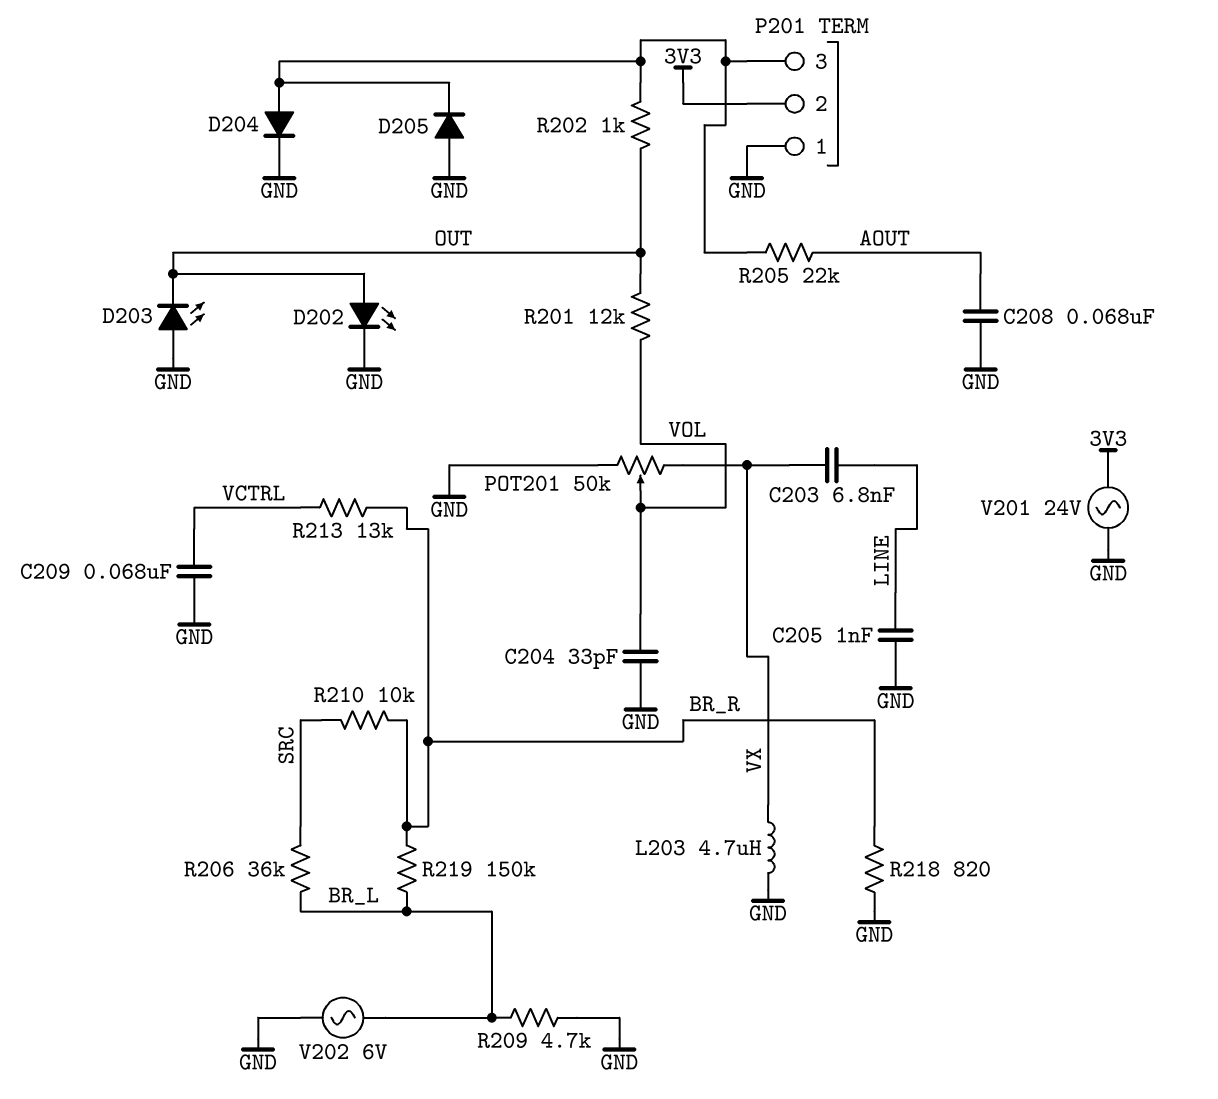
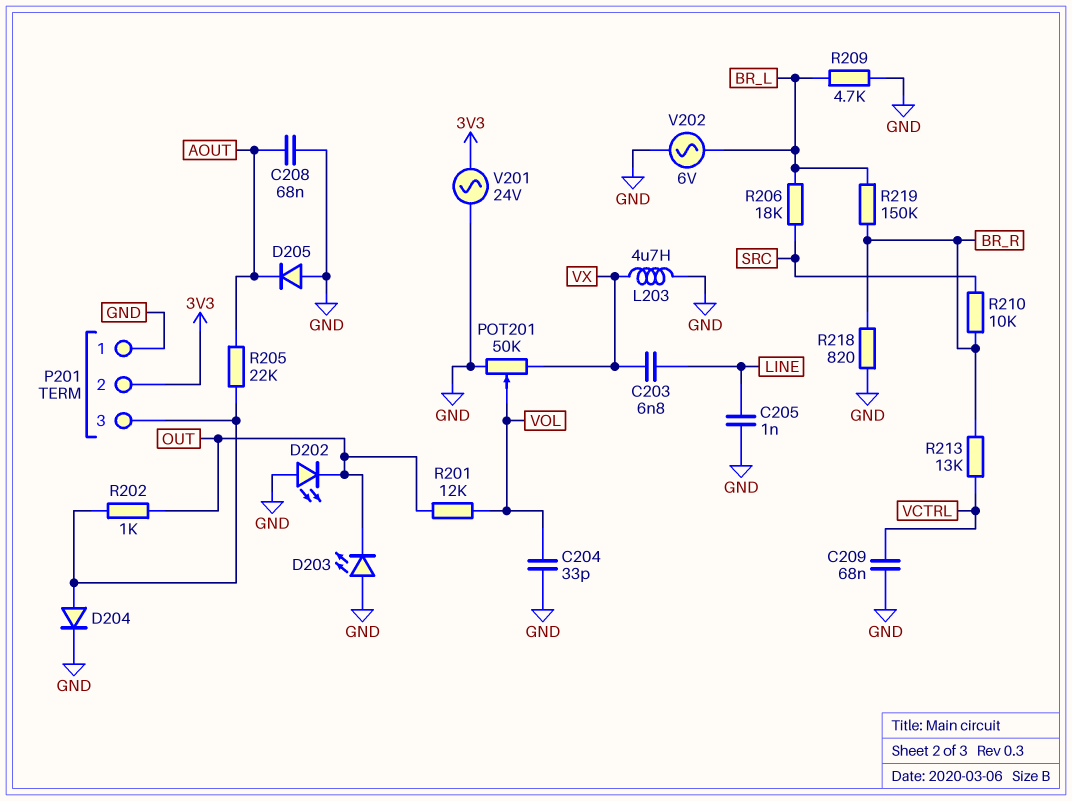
D202: LED (A OUT, K GND) -> LED (A GND, K OUT)
D205: diode (A GND, K P201/3) -> diode (A GND, K AOUT)
R206: 36k (BR_L, SRC) -> 18k (BR_L, SRC)

